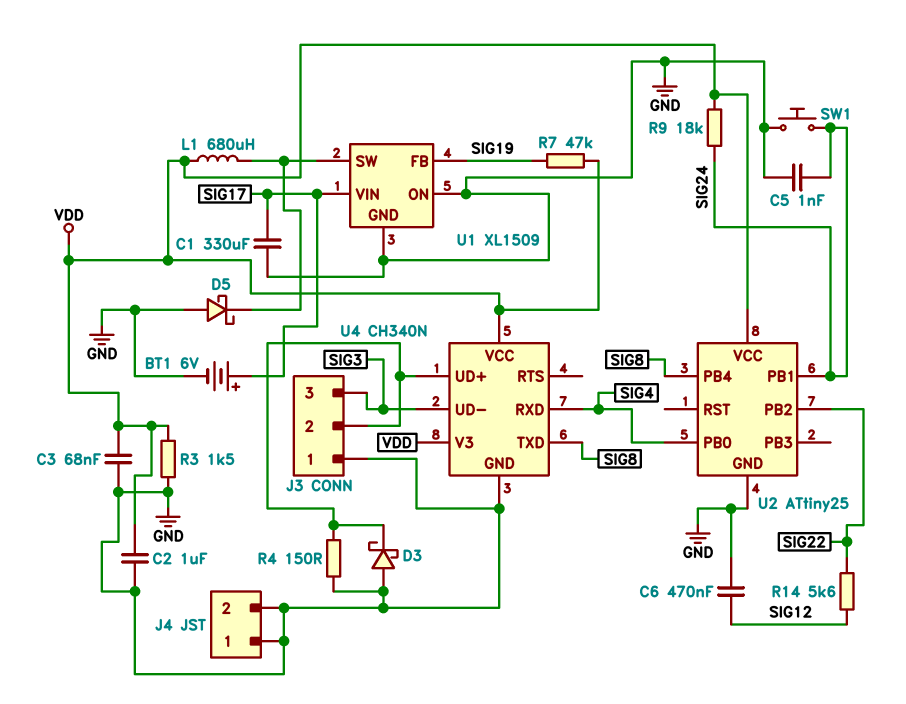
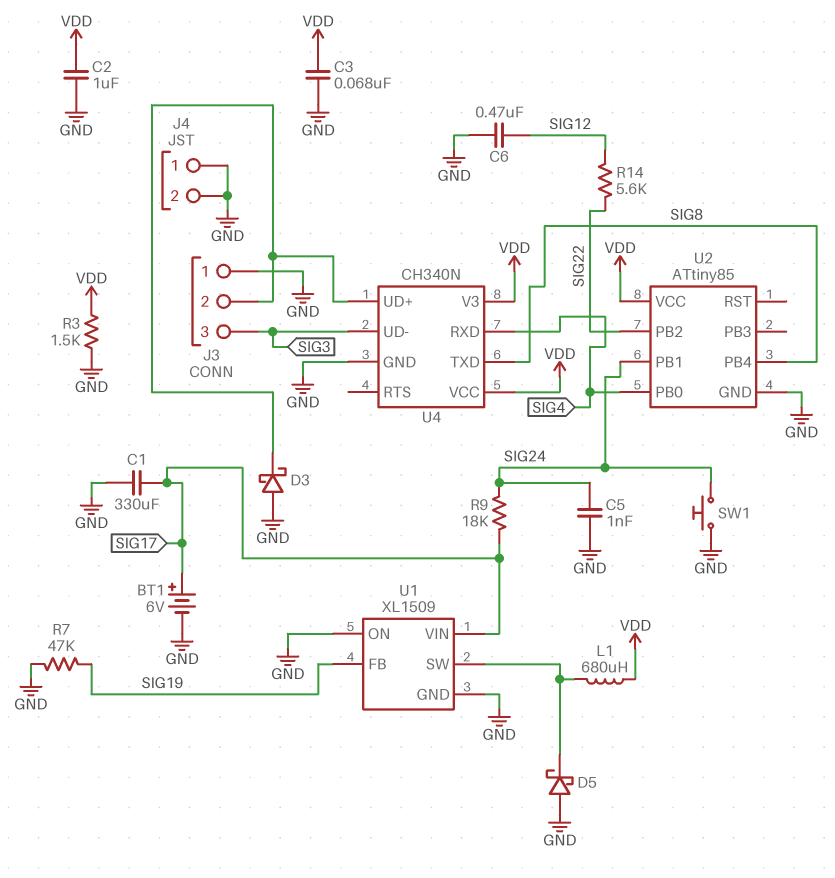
R4: 150 (GND, J3/2) -> none
R7: 47k (SIG19, VDD) -> 47k (GND, SIG19)
R9: 18k (SIG24, VDD) -> 18k (SIG17, SIG24)
U2: ATtiny25 -> ATtiny85

